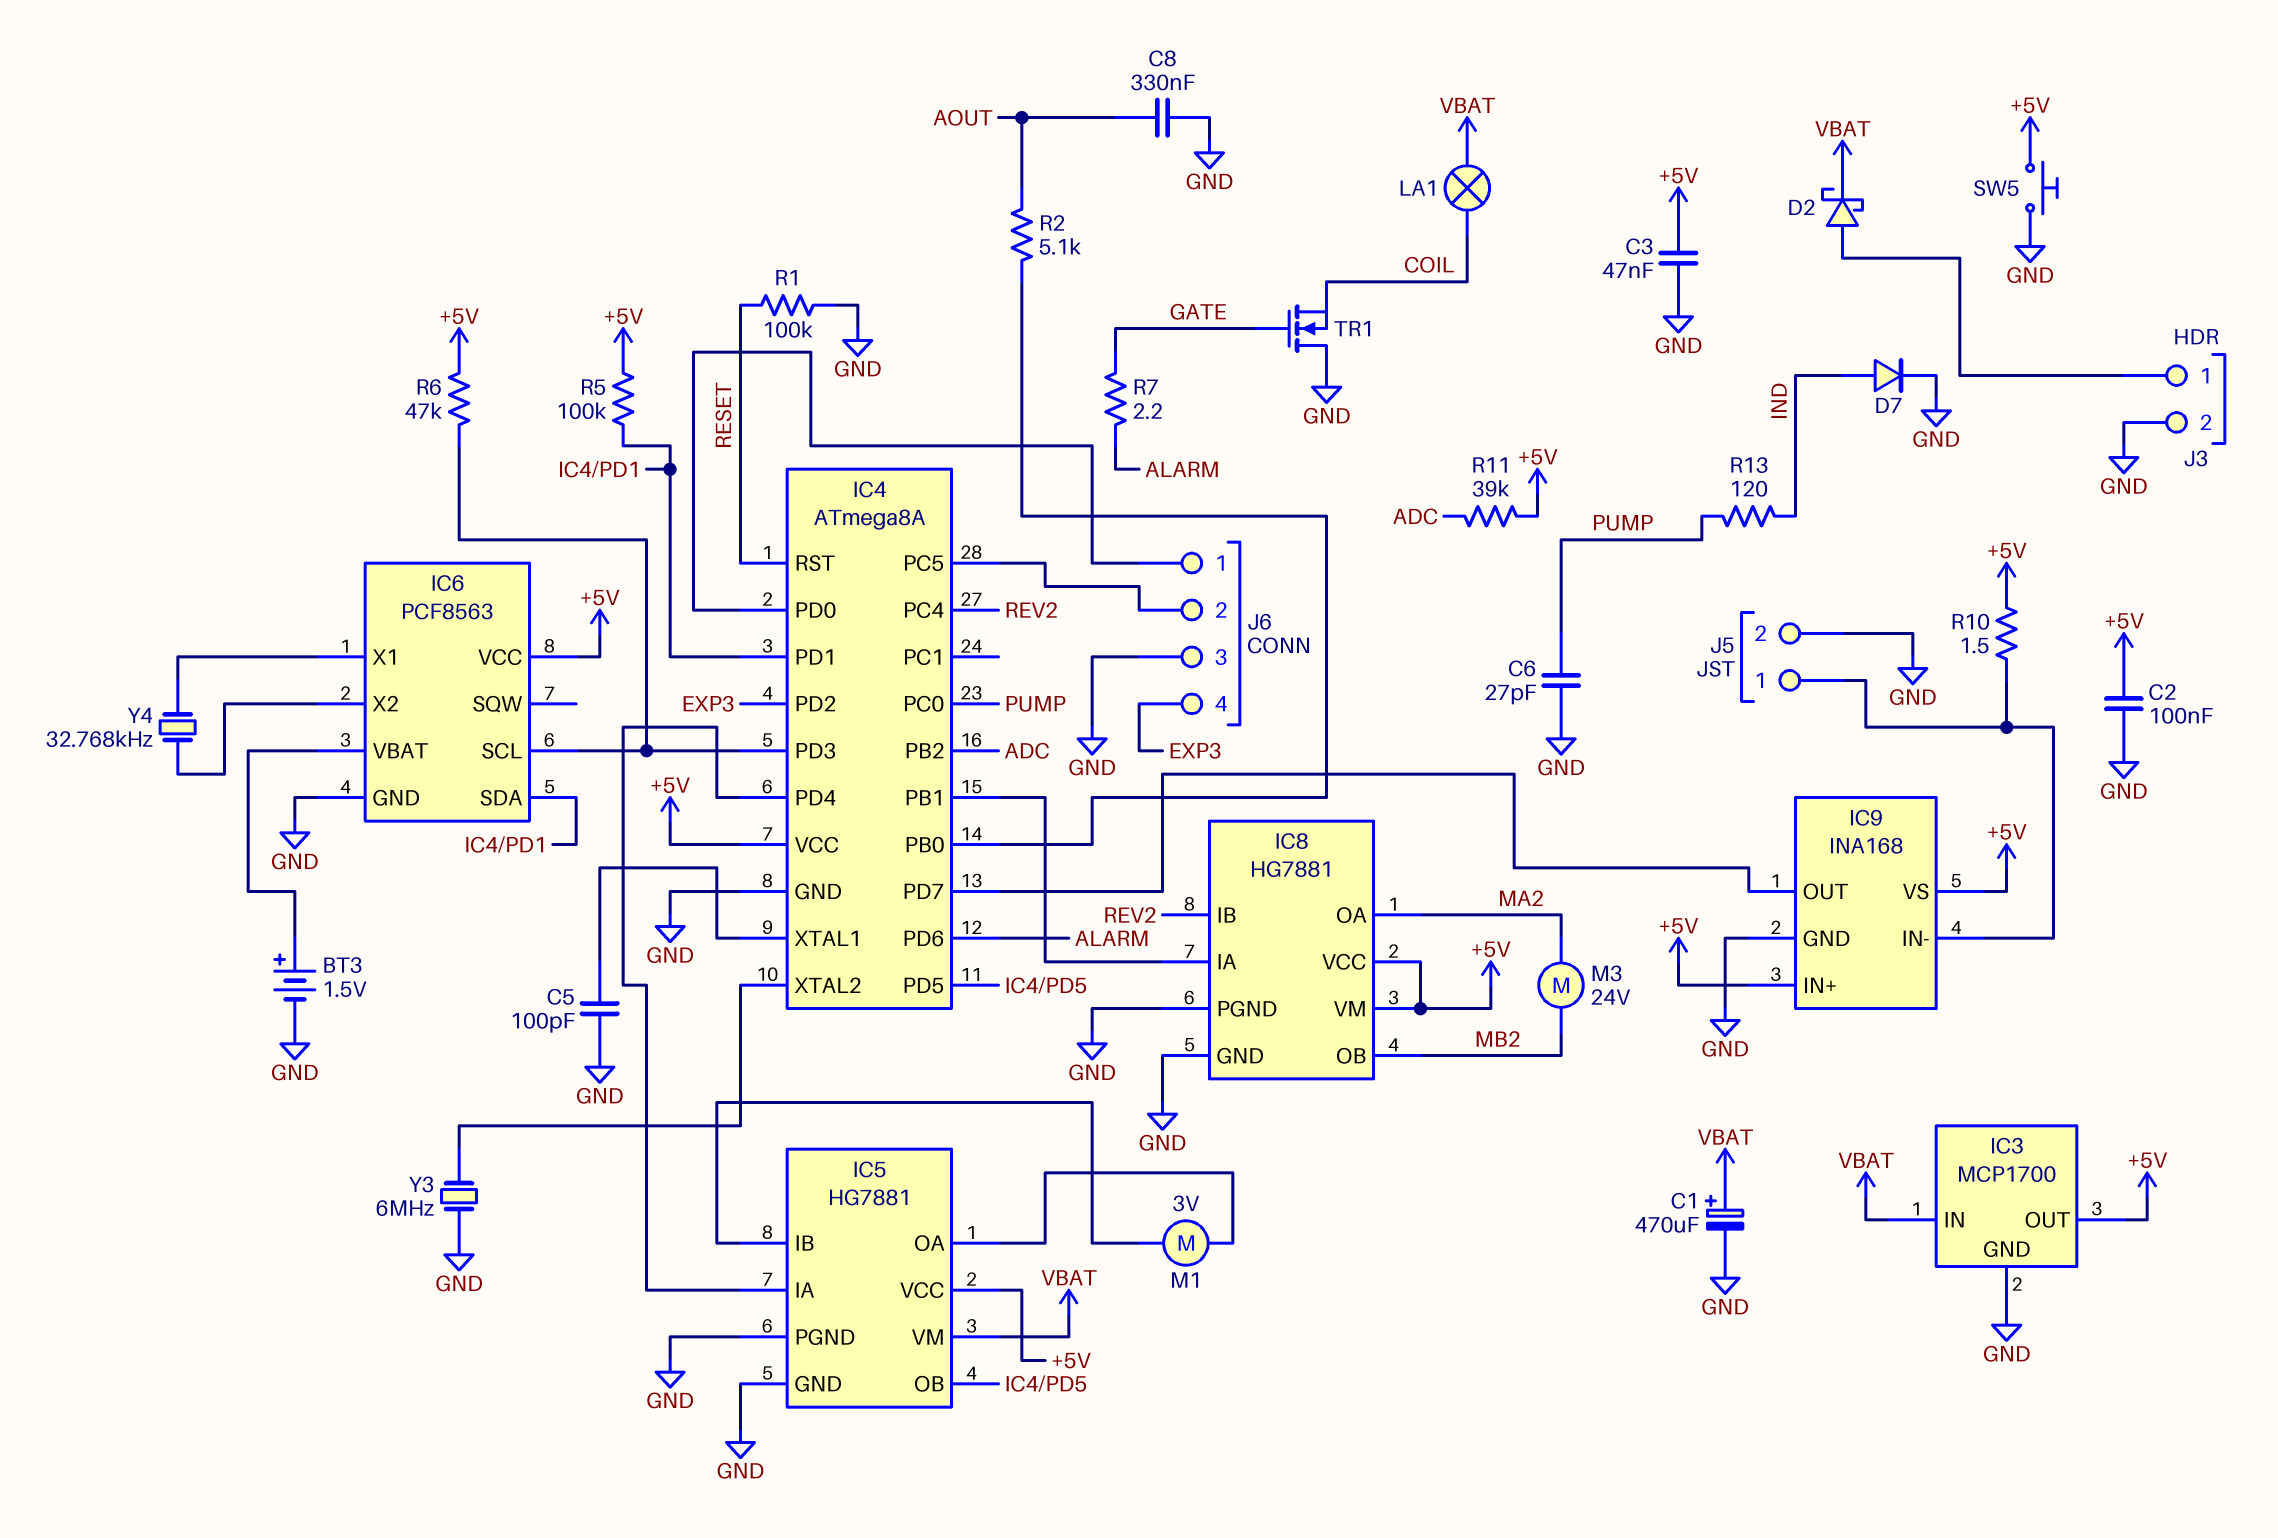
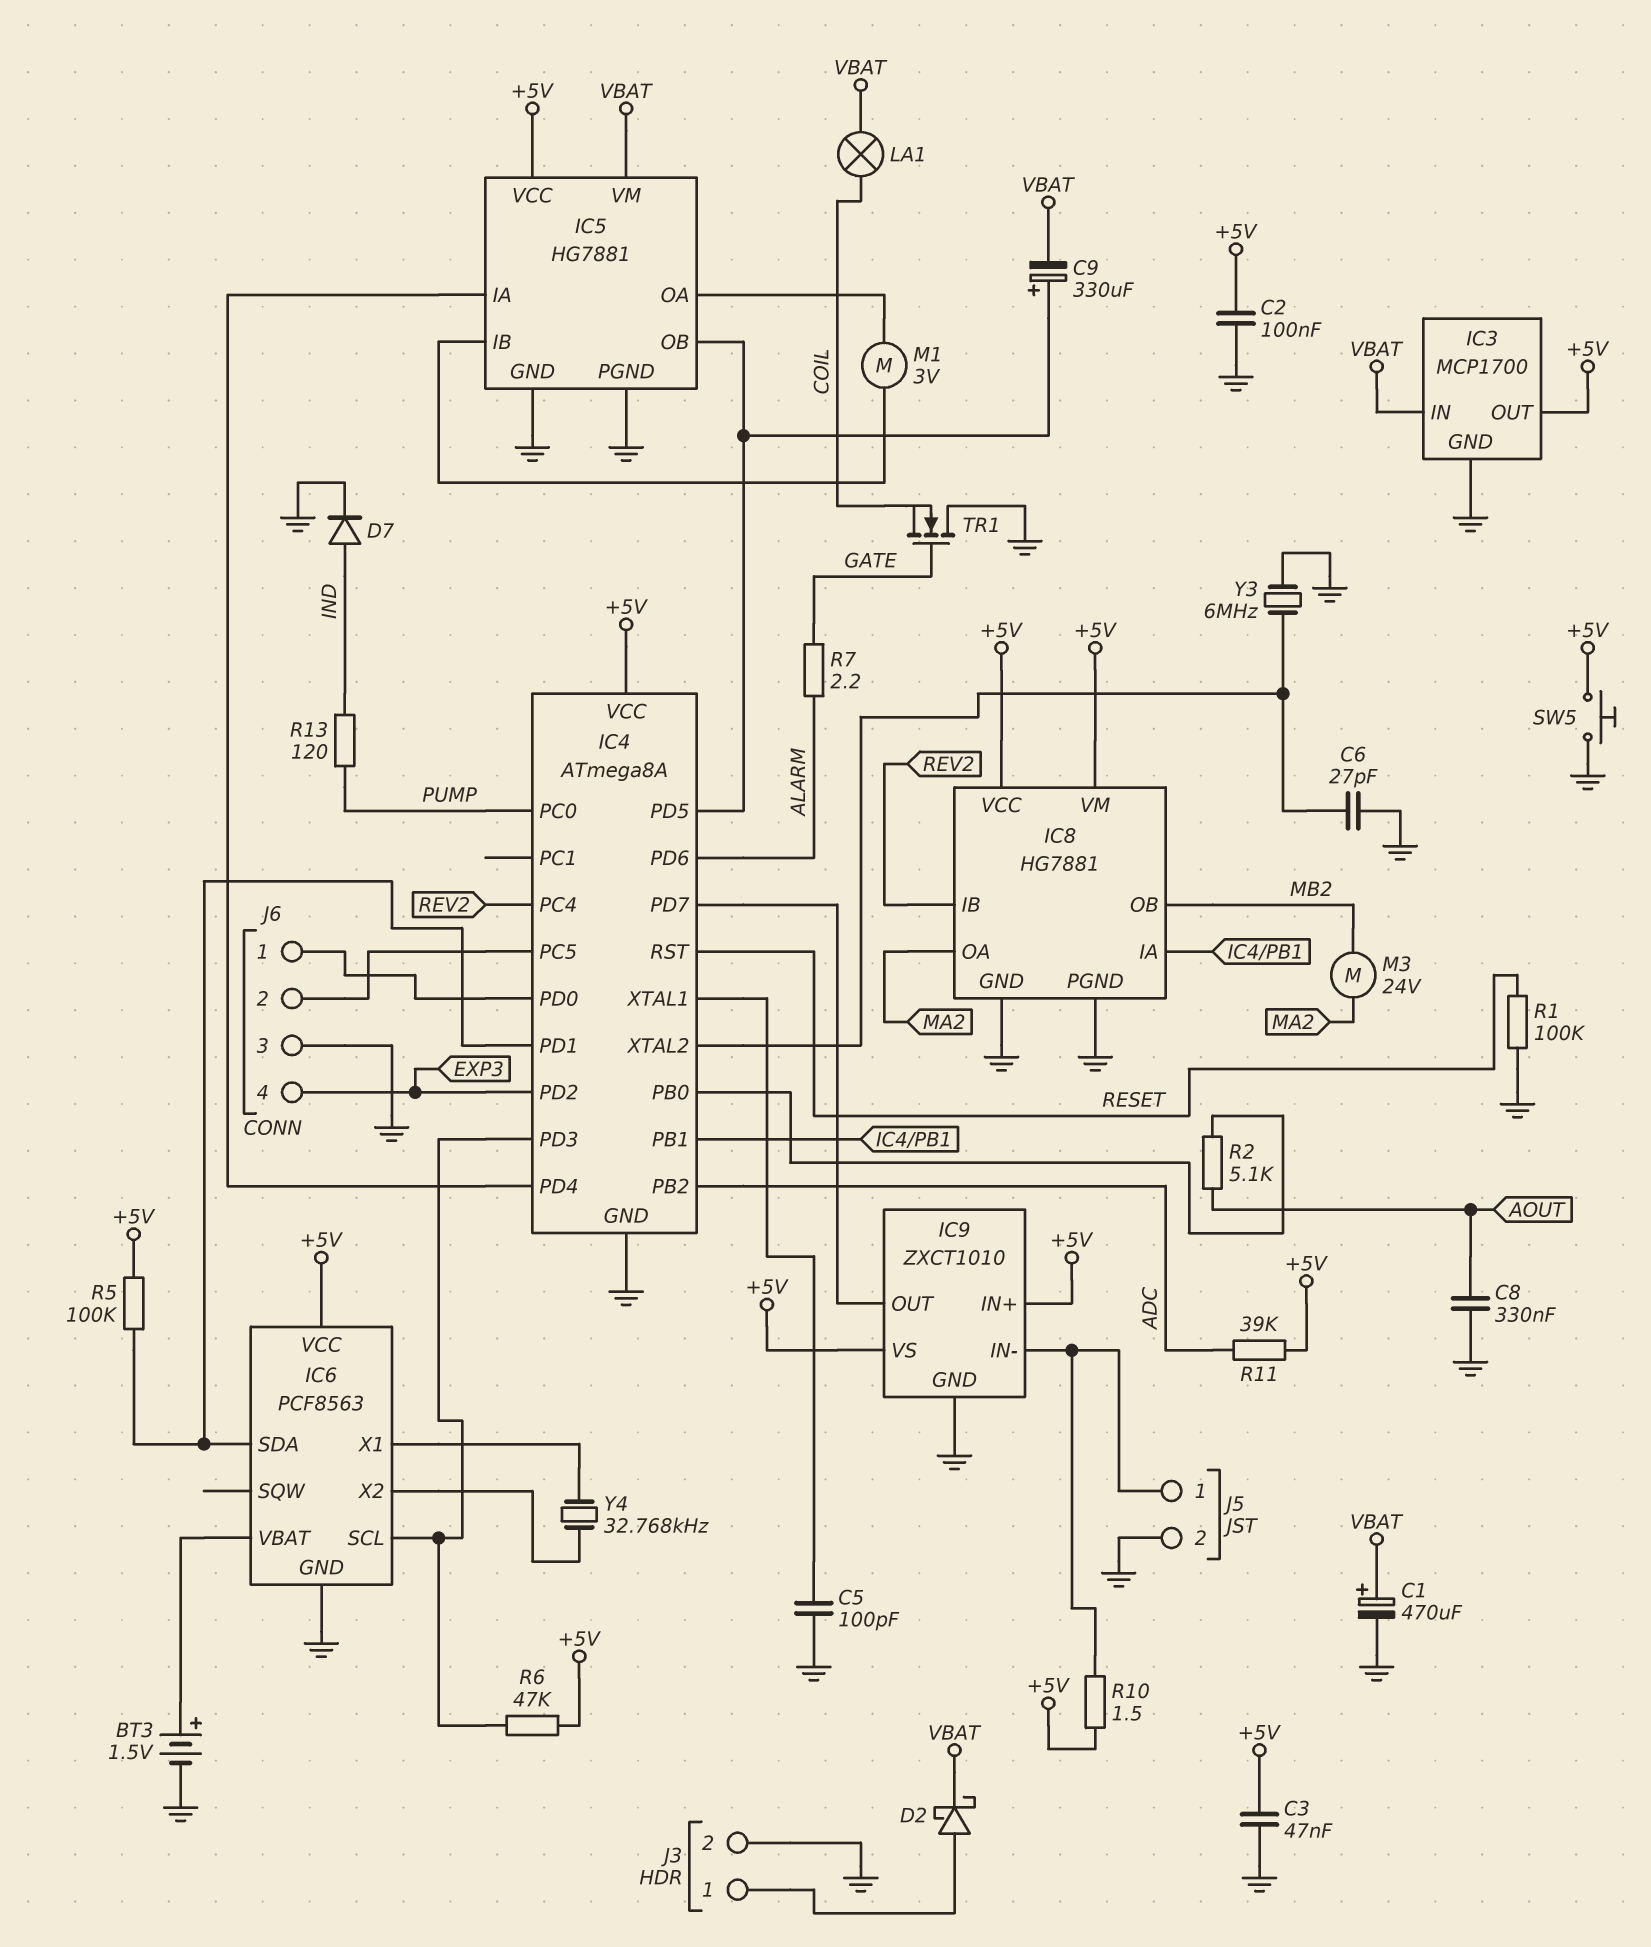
C6: 27pF (GND, PUMP) -> 27pF (GND, IC4/XTAL2)
C9: none -> 330uF (plus IC4/PD5, minus VBAT)
IC9: INA168 -> ZXCT1010

